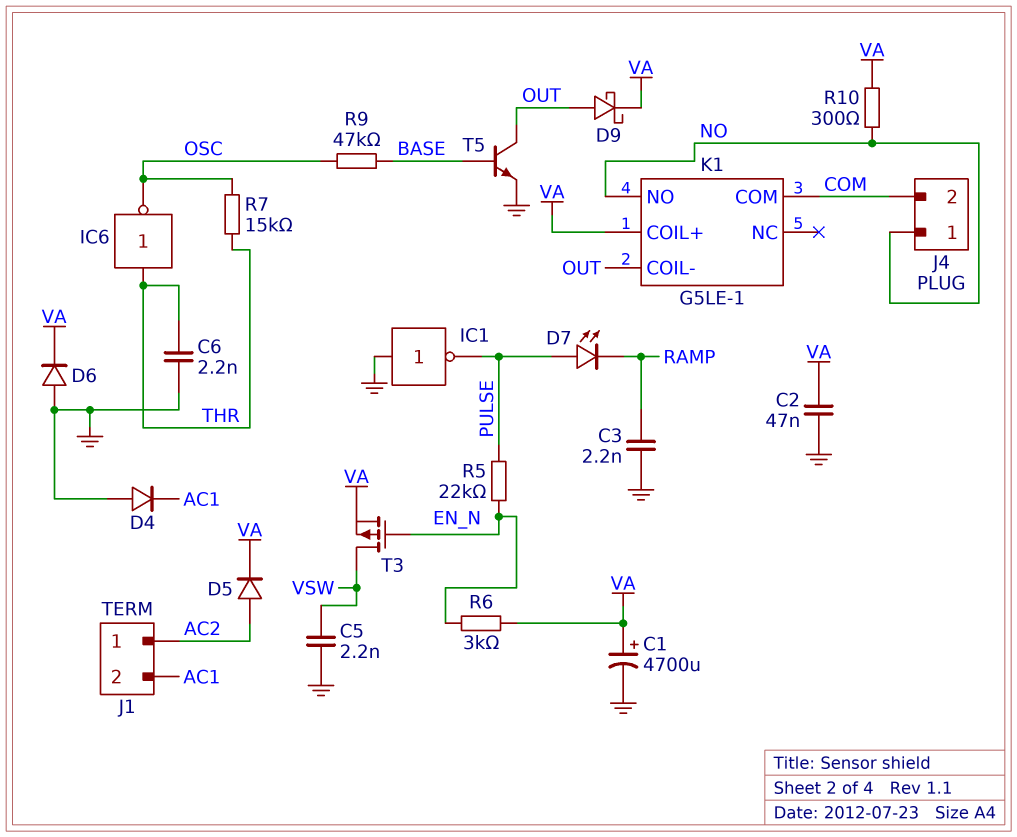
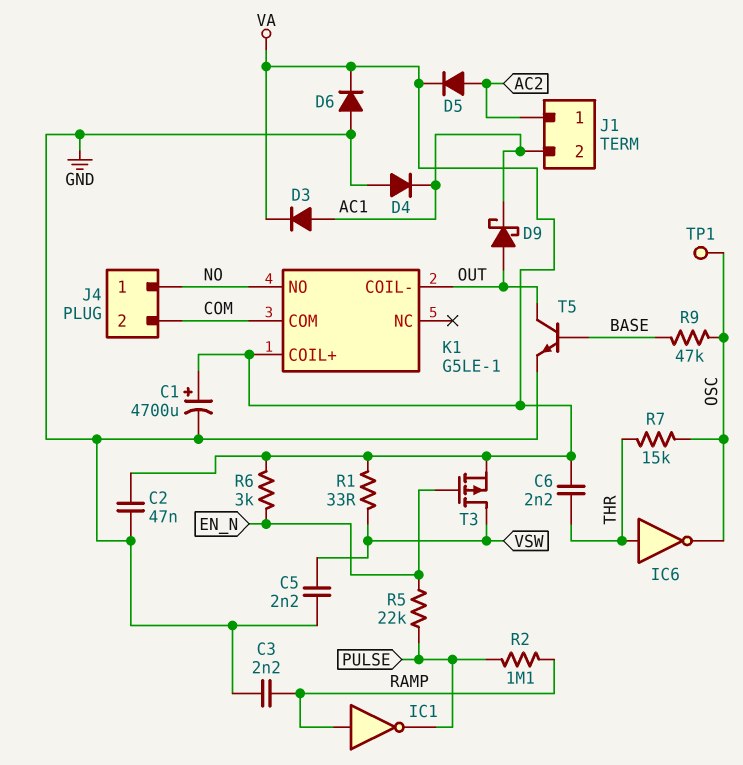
C6: 2.2nF (GND, THR) -> 2.2nF (THR, VA)
D3: none -> diode (A AC1, K VA)
D7: LED (A PULSE, K RAMP) -> none
D9: schottky (A OUT, K VA) -> schottky (A OUT, K AC1)
IC1: NOT (in GND, out PULSE) -> NOT (in RAMP, out PULSE)
R1: none -> 33 (VA, VSW)
R2: none -> 1.1M (PULSE, RAMP)
R10: 300 (NO, VA) -> none
TP1: none -> test point (OSC)

